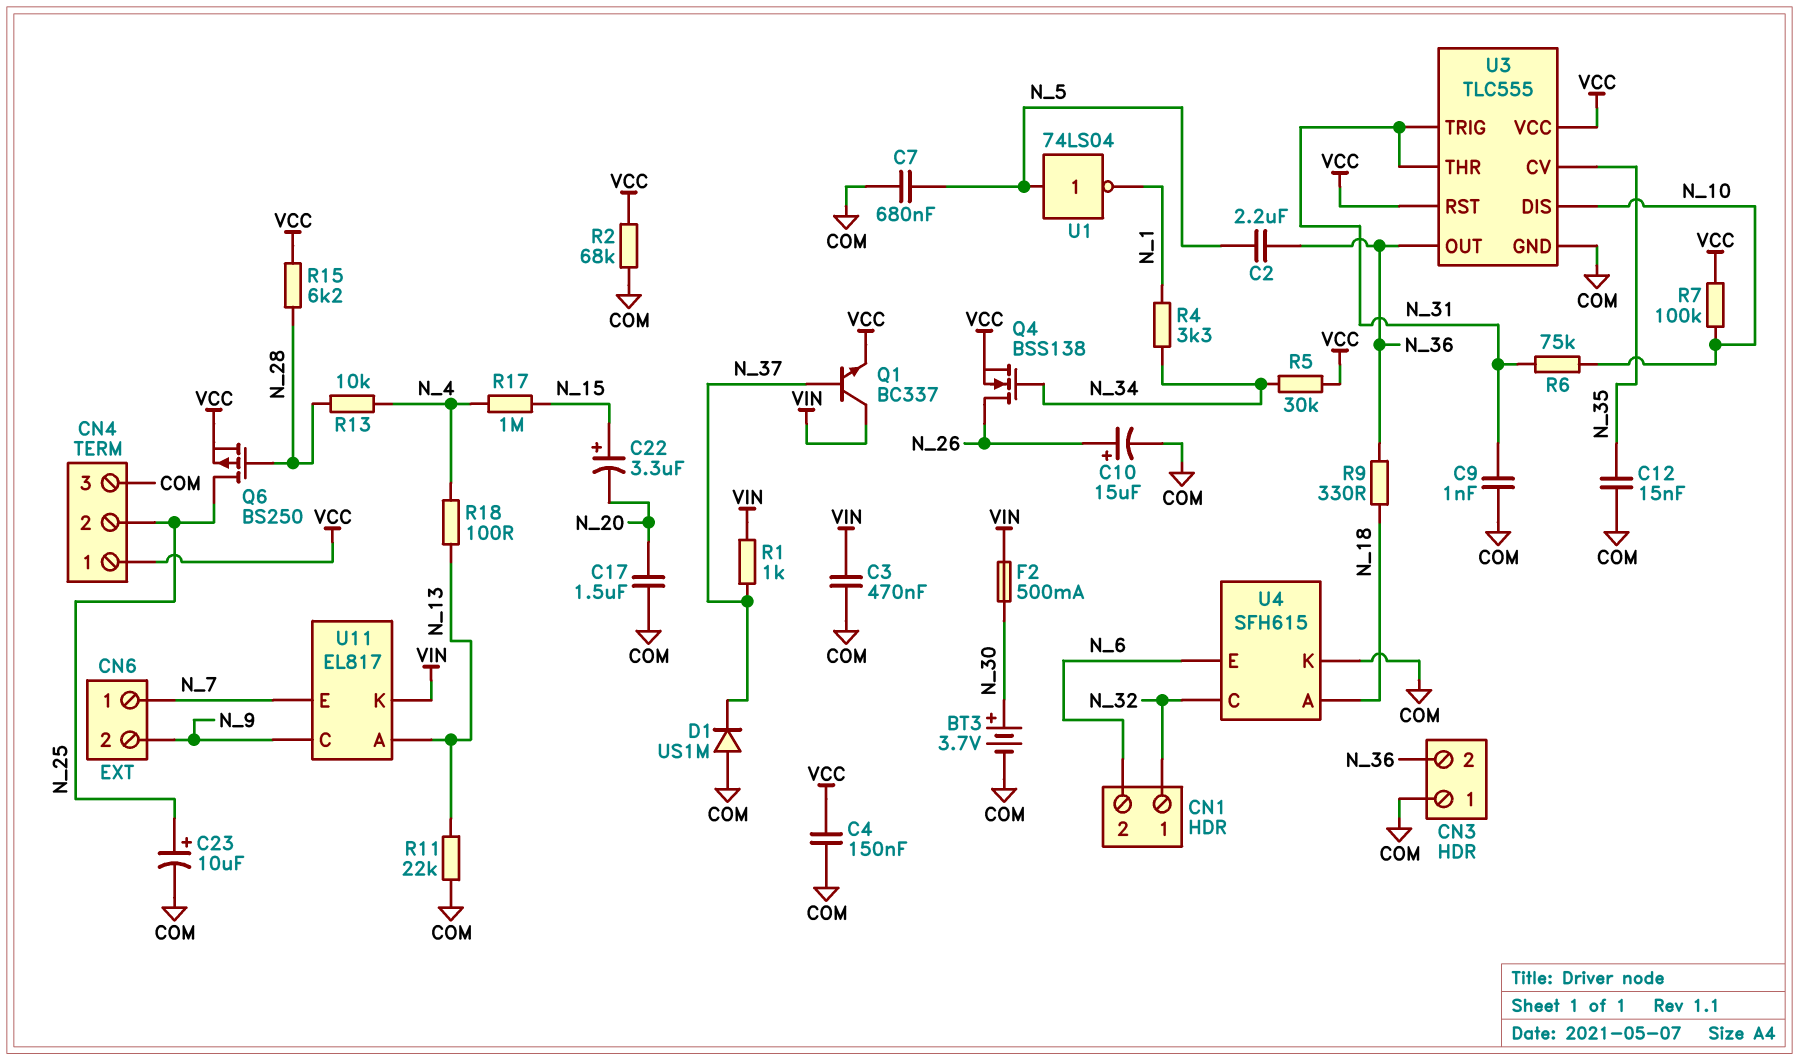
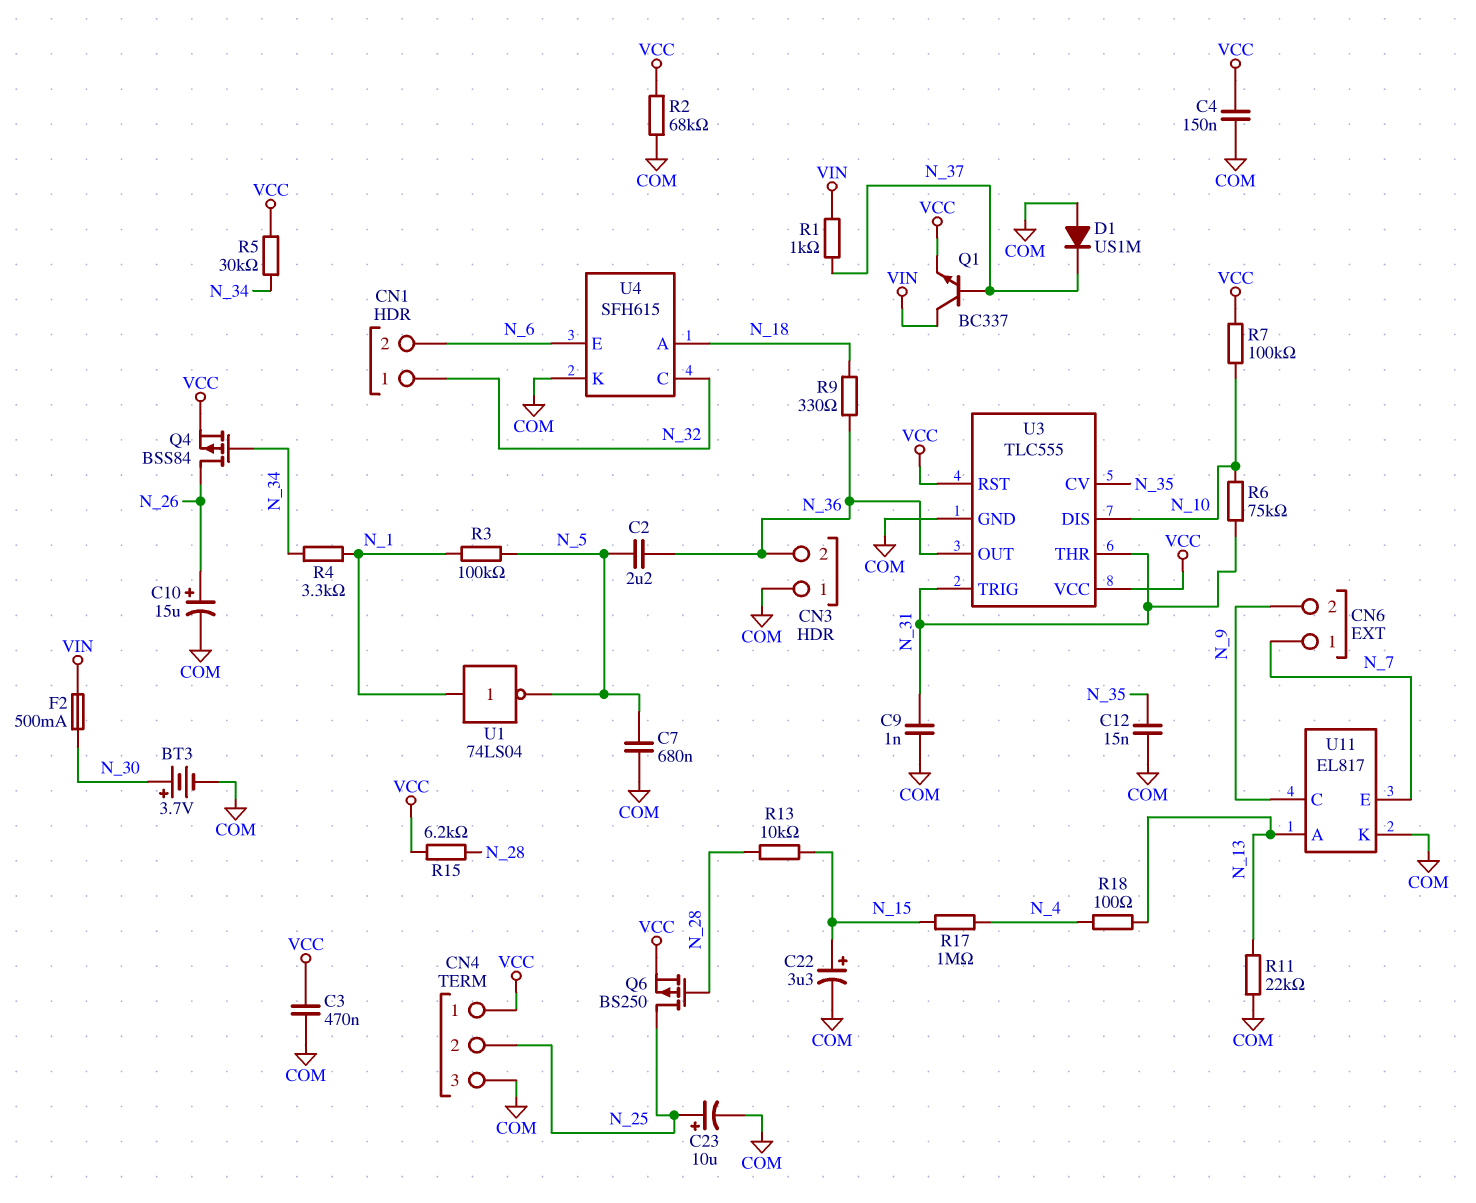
C3: 470nF (COM, VIN) -> 470nF (COM, VCC)
C17: 1.5uF (COM, N_20) -> none
C22: 3.3uF (plus N_15, minus N_20) -> 3.3uF (plus N_15, minus COM)
Q4: NMOS BSS138 (G N_34, D N_26, S VCC) -> PMOS BSS84 (G N_34, D N_26, S VCC)
R3: none -> 100k (N_1, N_5)
R13: 10k (N_4, N_28) -> 10k (N_15, N_28)
U1: NOT 74LS04 (in N_5, out N_1) -> NOT 74LS04 (in N_1, out N_5)
U11 pin K: VIN -> COM

